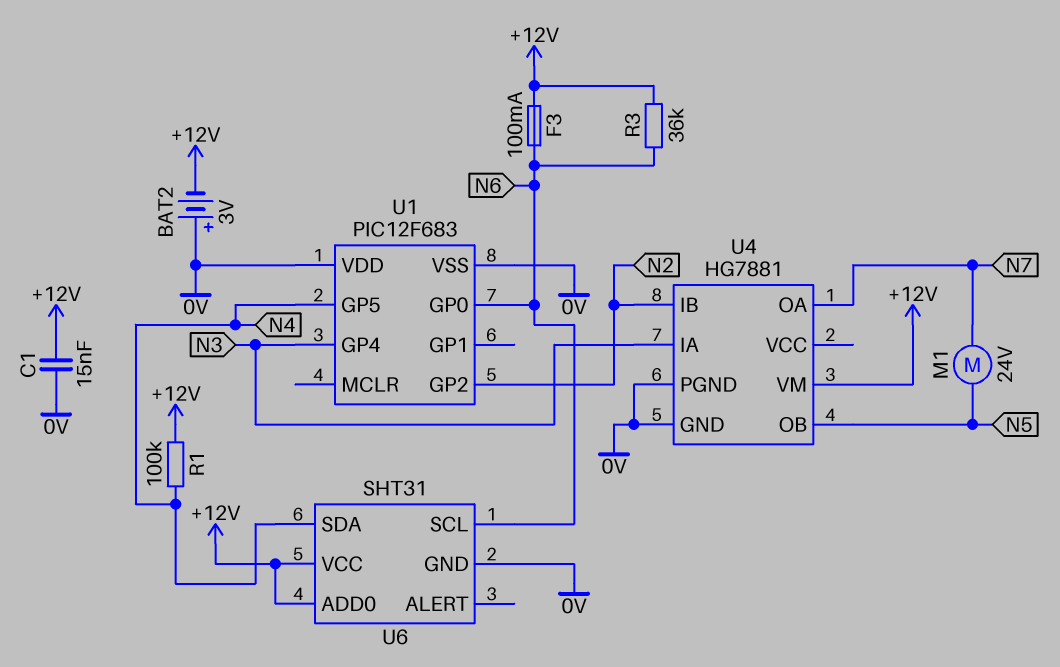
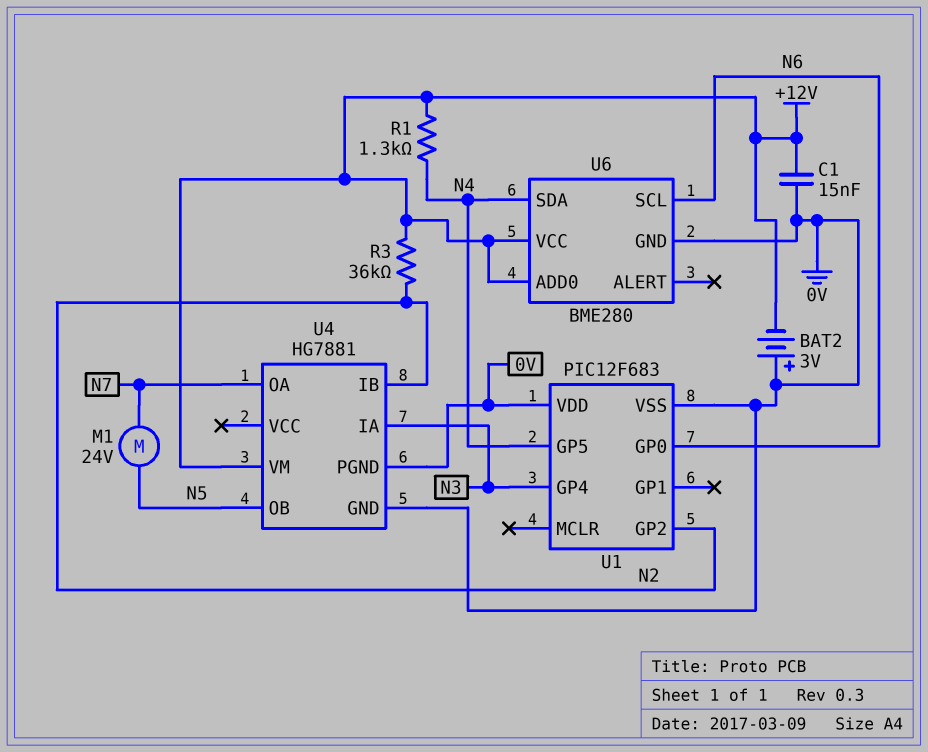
F3: 100mA (+12V, N6) -> none
R1: 100k (+12V, N4) -> 1.3k (+12V, N4)
R3: 36k (+12V, N6) -> 36k (+12V, N2)
U6: SHT31 -> BME280

